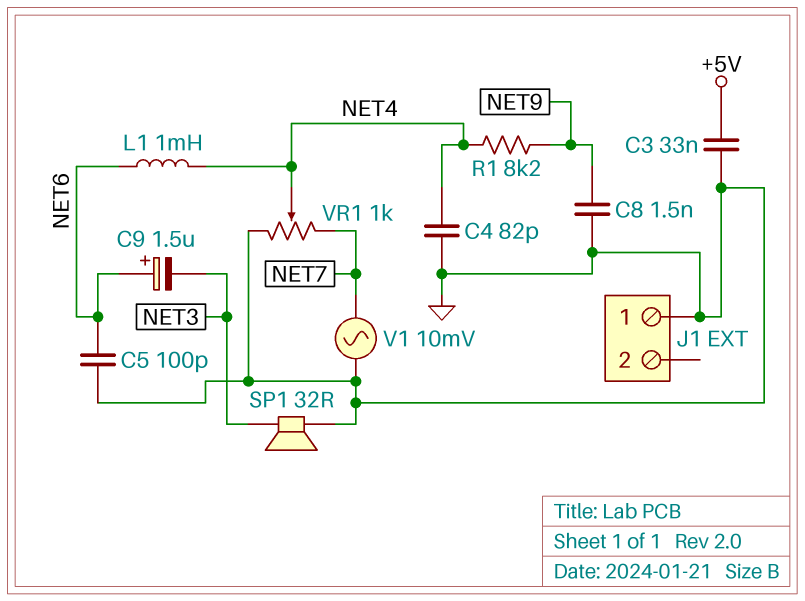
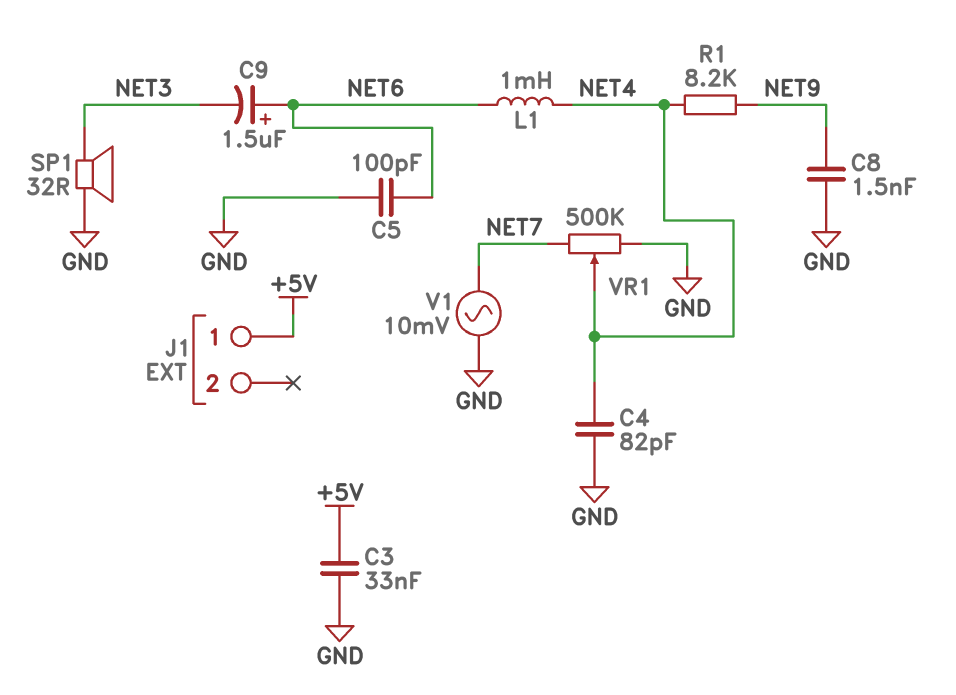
J1 pin 1: GND -> +5V
VR1: 1k (GND, NET7, wiper NET4) -> 500k (GND, NET7, wiper NET4)

